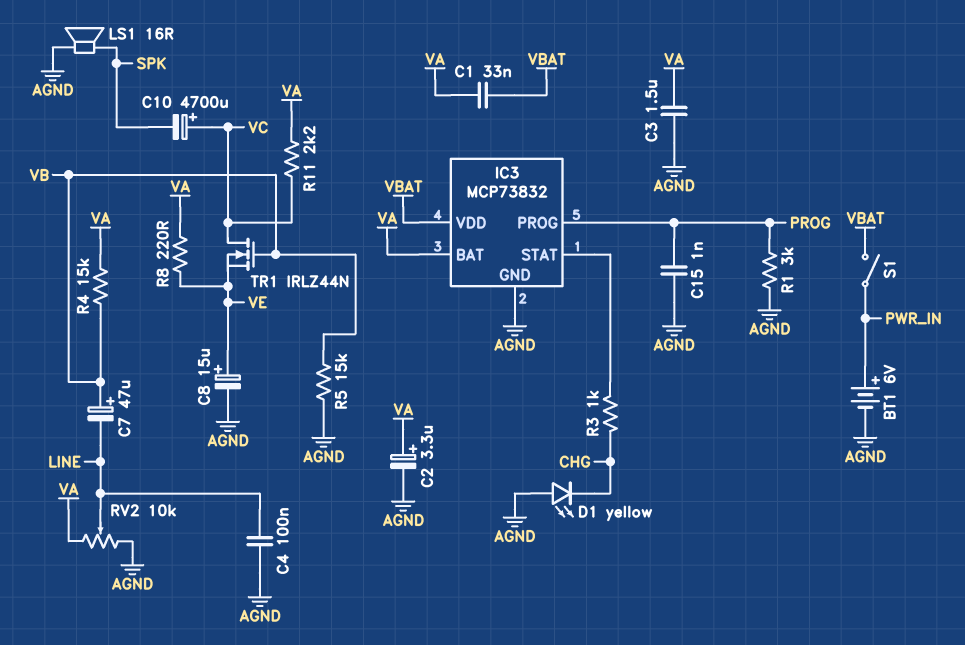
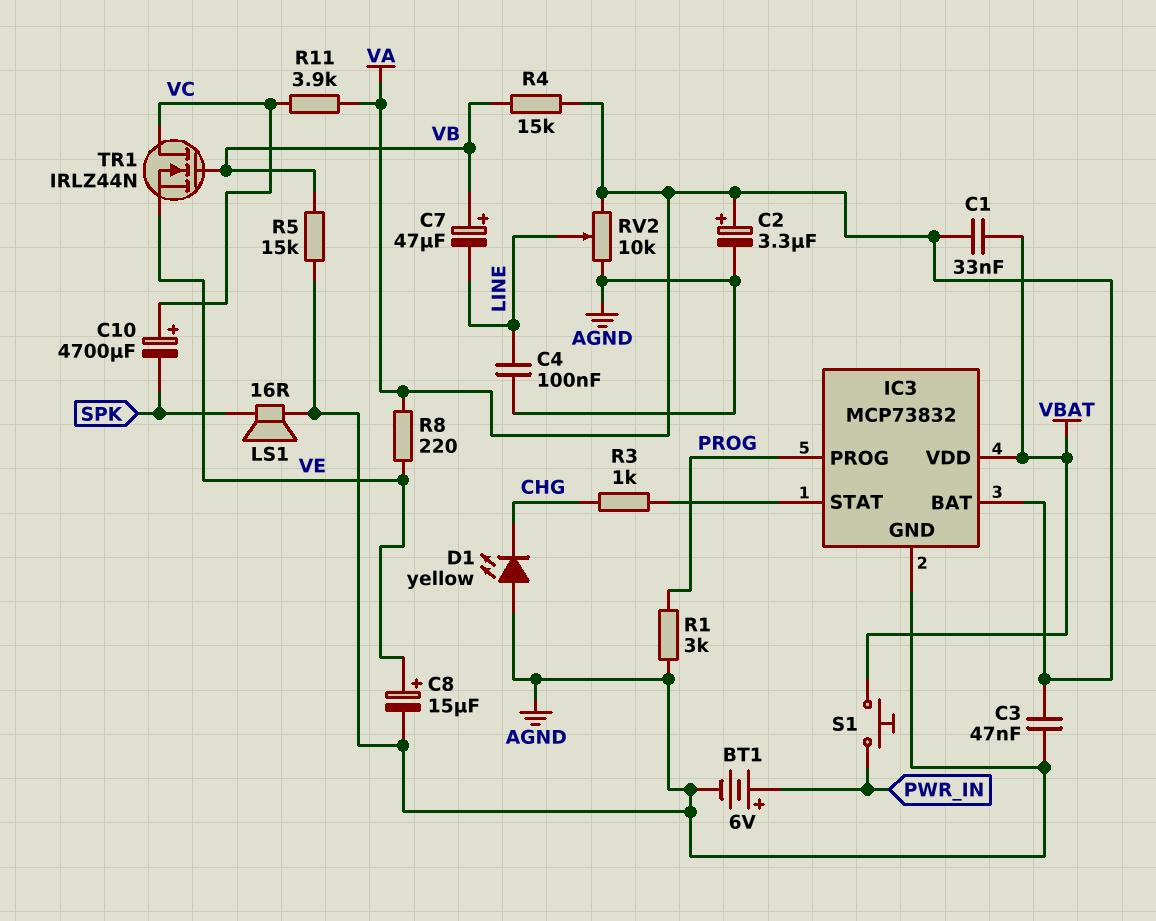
C3: 1.5uF (AGND, VA) -> 47nF (AGND, VA)
C15: 1nF (AGND, PROG) -> none
R11: 2.2k (VA, VC) -> 3.9k (VA, VC)
S1: switch (PWR_IN, VBAT) -> button (PWR_IN, VBAT)

